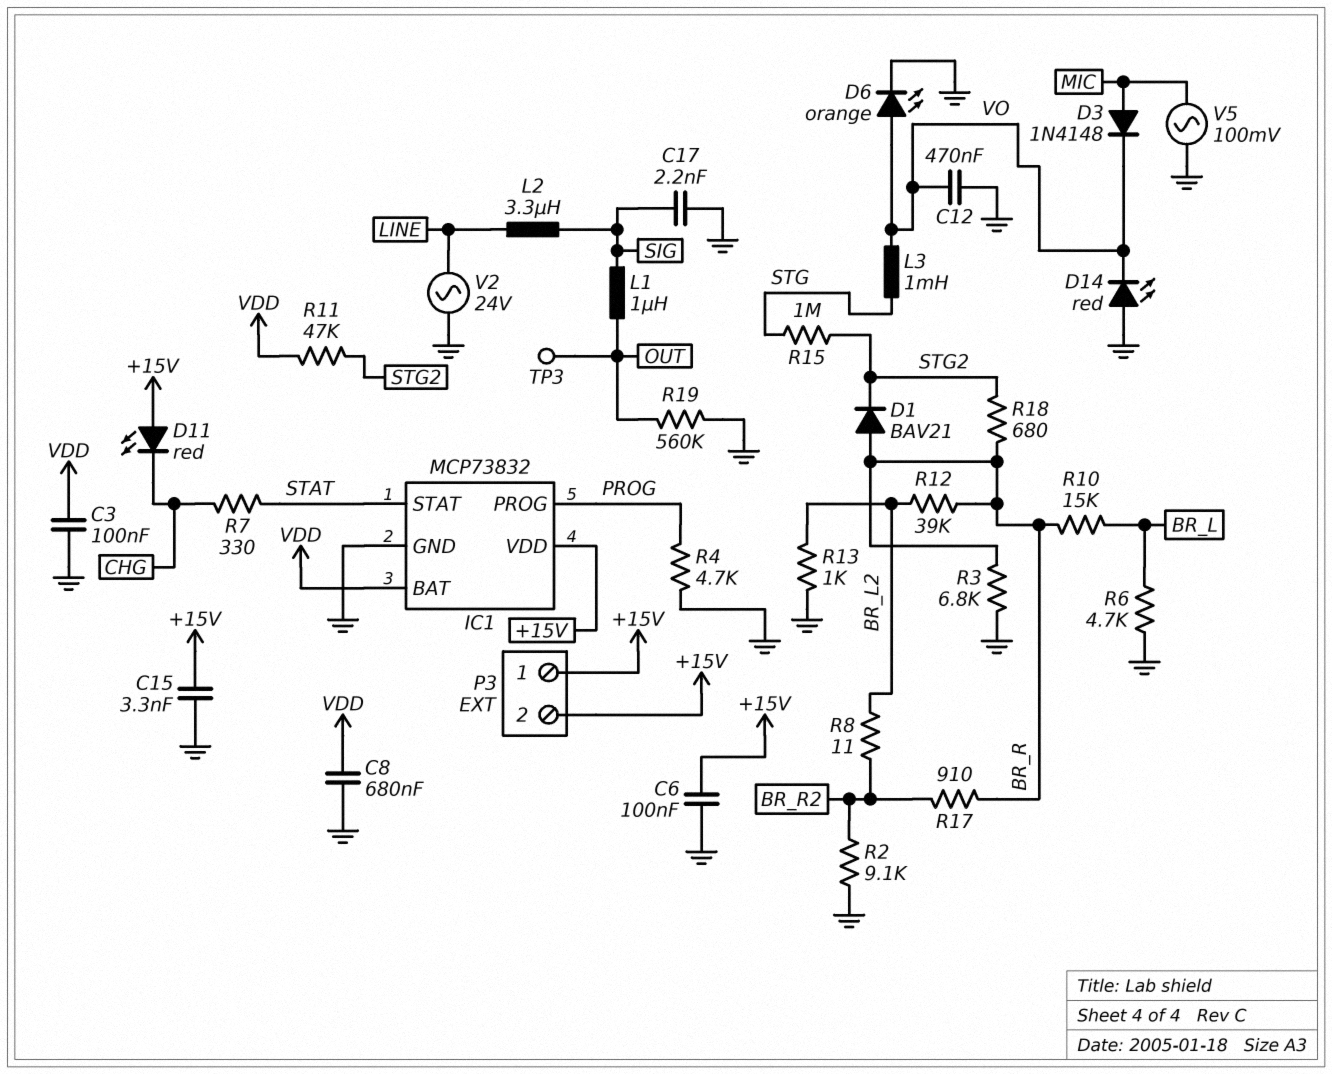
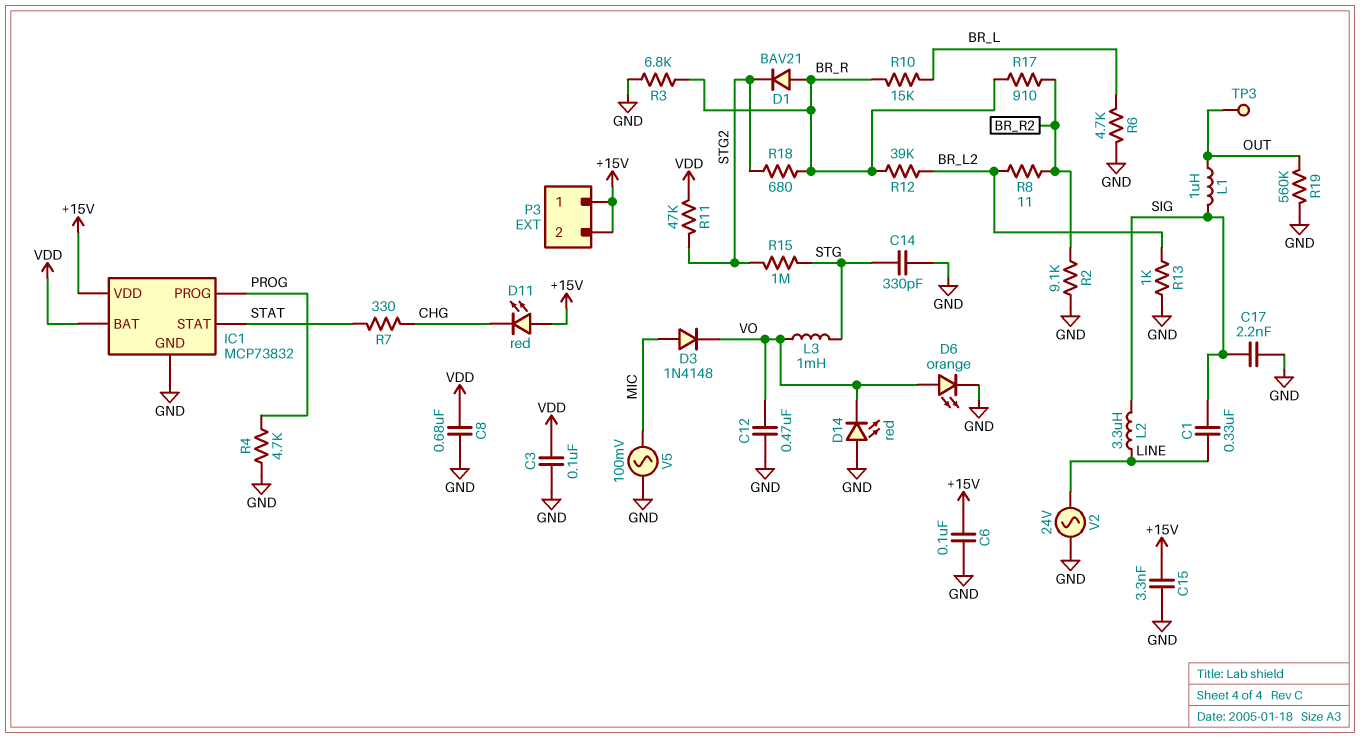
C1: none -> 330nF (LINE, SIG)
C14: none -> 330pF (GND, STG)

